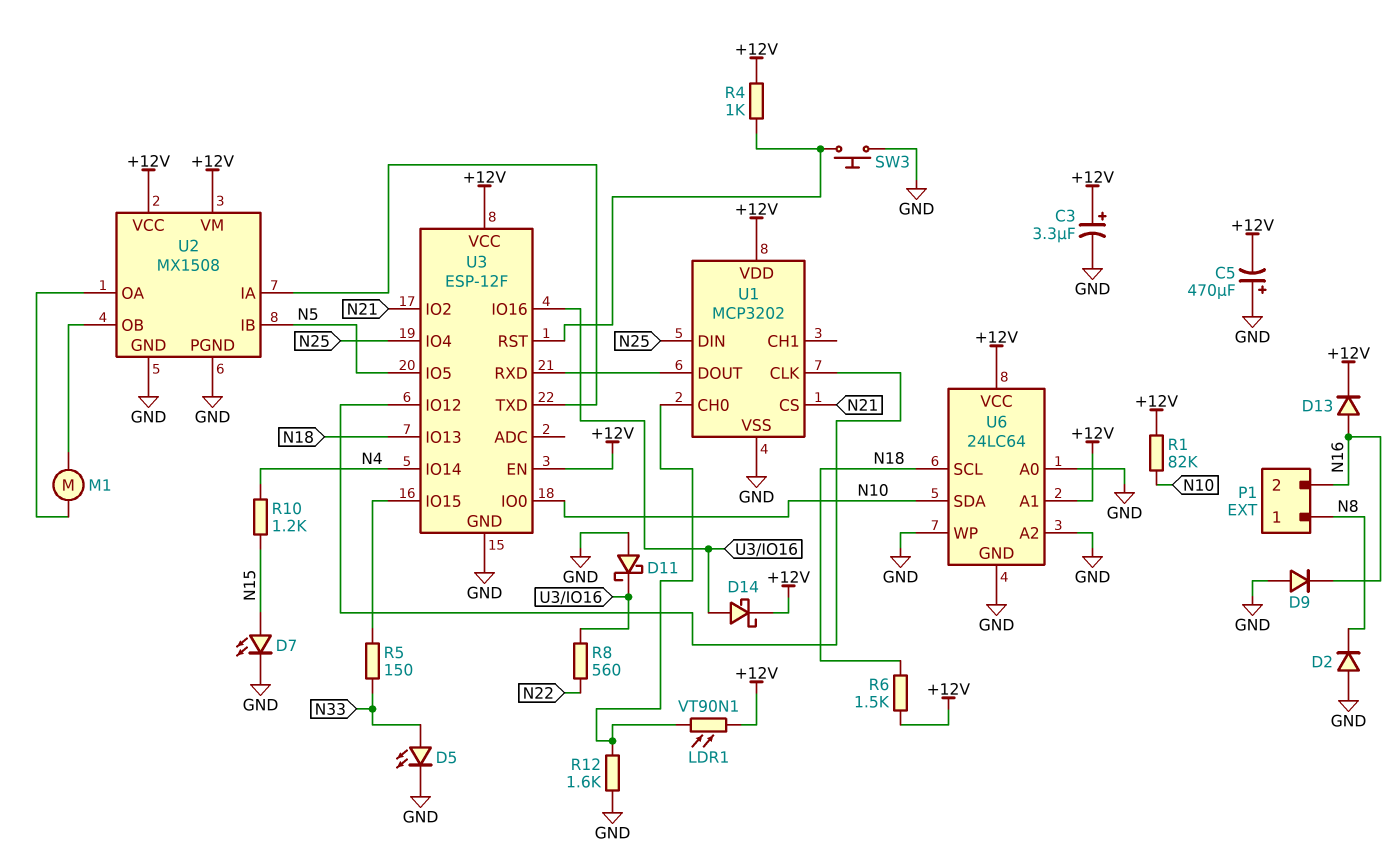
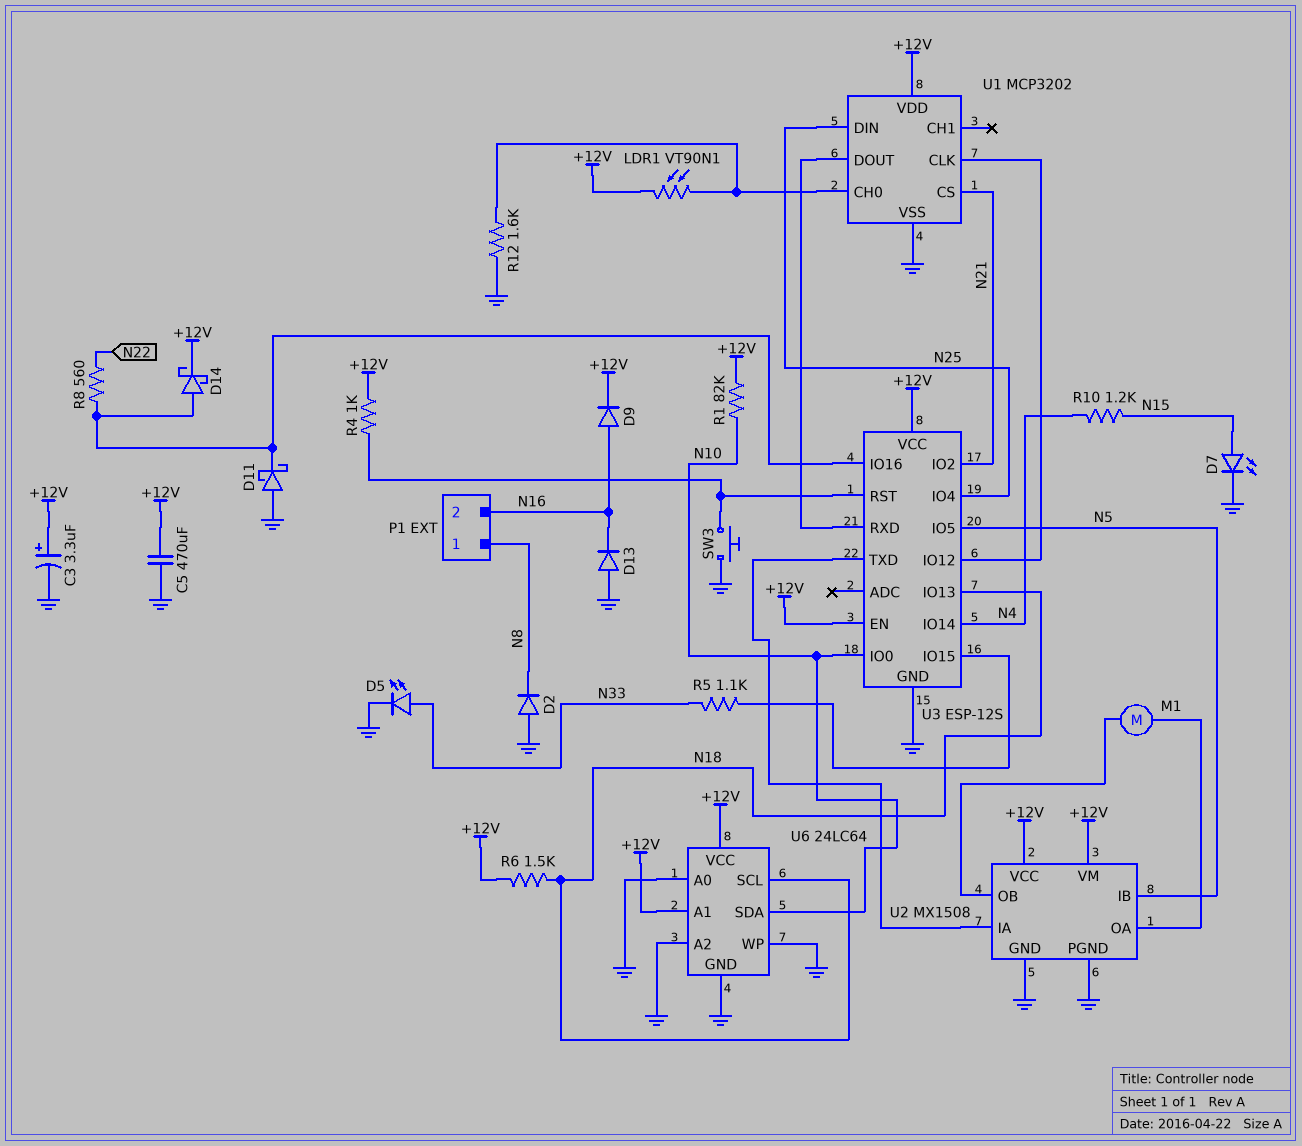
C5: 470uF (plus GND, minus +12V) -> 470uF (+12V, GND)
D9: diode (A GND, K N16) -> diode (A N16, K +12V)
D13: diode (A N16, K +12V) -> diode (A GND, K N16)
R5: 150 (N33, U3/IO15) -> 1.1k (N33, U3/IO15)
U3: ESP-12F -> ESP-12S

